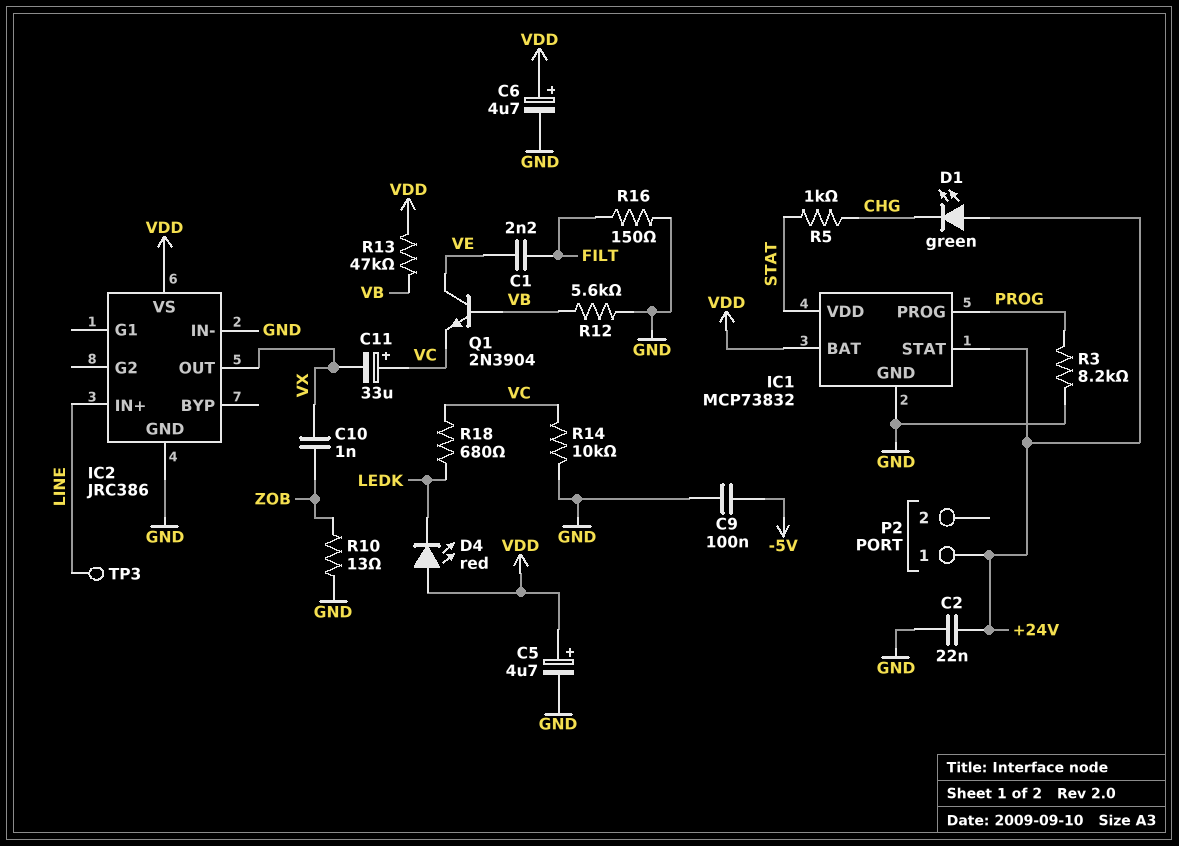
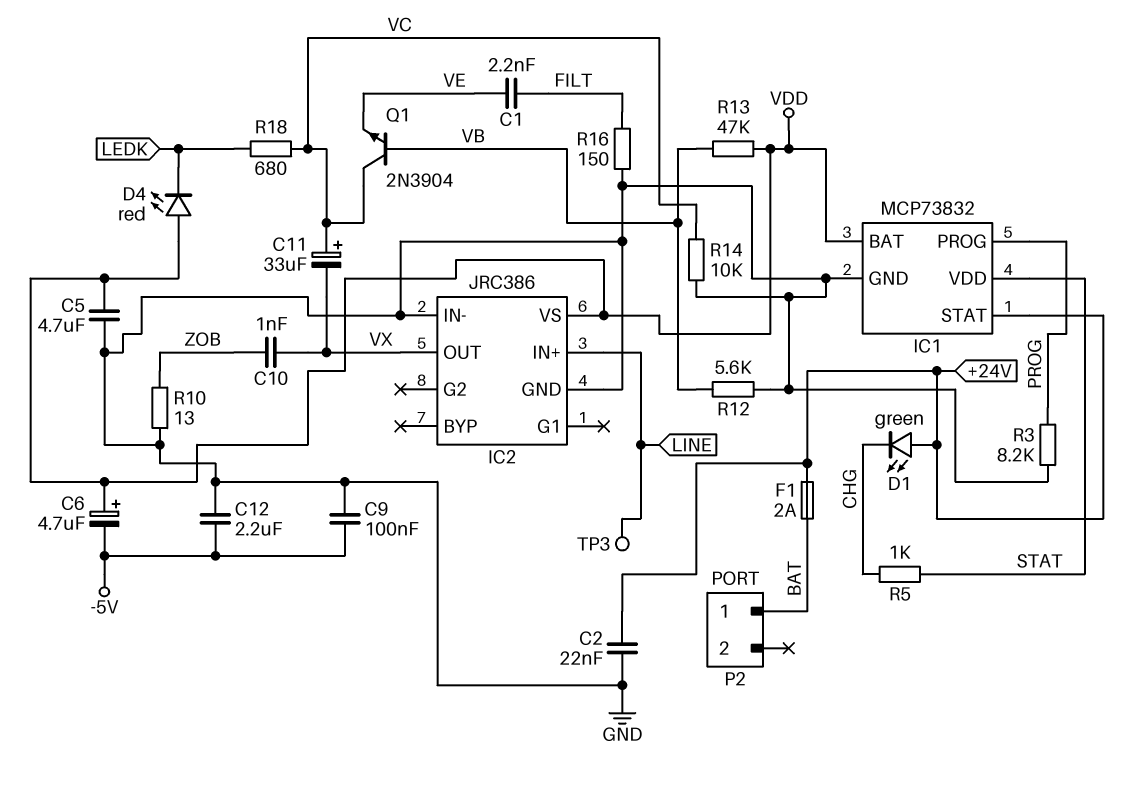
C5: 4.7uF (plus VDD, minus GND) -> 4.7uF (GND, VDD)
C6: 4.7uF (plus VDD, minus GND) -> 4.7uF (plus VDD, minus -5V)
C12: none -> 2.2uF (-5V, GND)
F1: none -> 2A (+24V, BAT)
P2 pin 1: +24V -> BAT
Q1: NPN 2N3904 (B VB, C VE, E VC) -> NPN 2N3904 (B VB, C VC, E VE)

